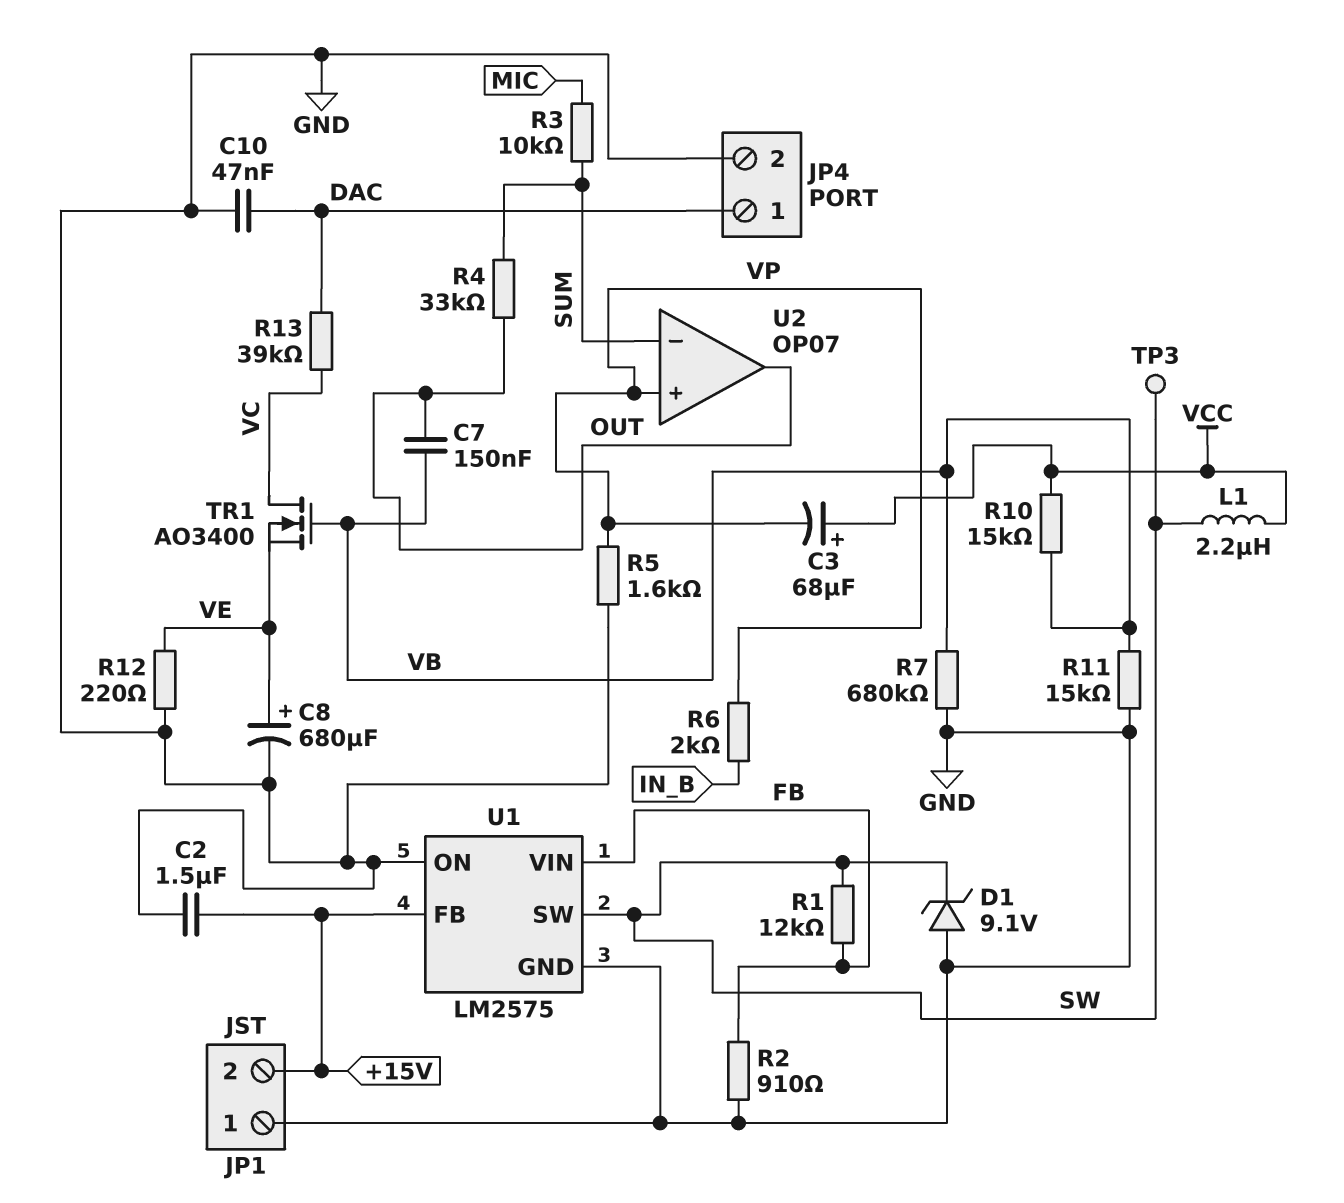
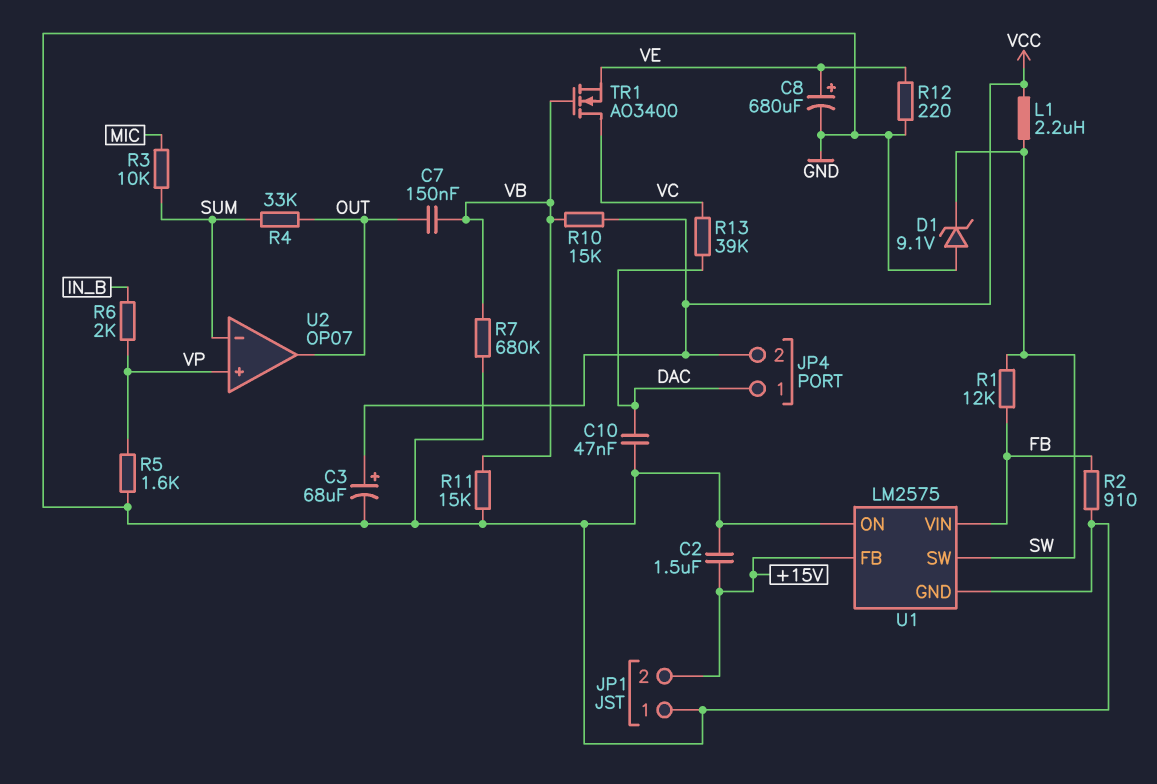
C3: 68uF (plus VCC, minus VP) -> 68uF (plus VCC, minus GND)
JP4 pin 2: GND -> VCC
TP3: test point (SW) -> none

